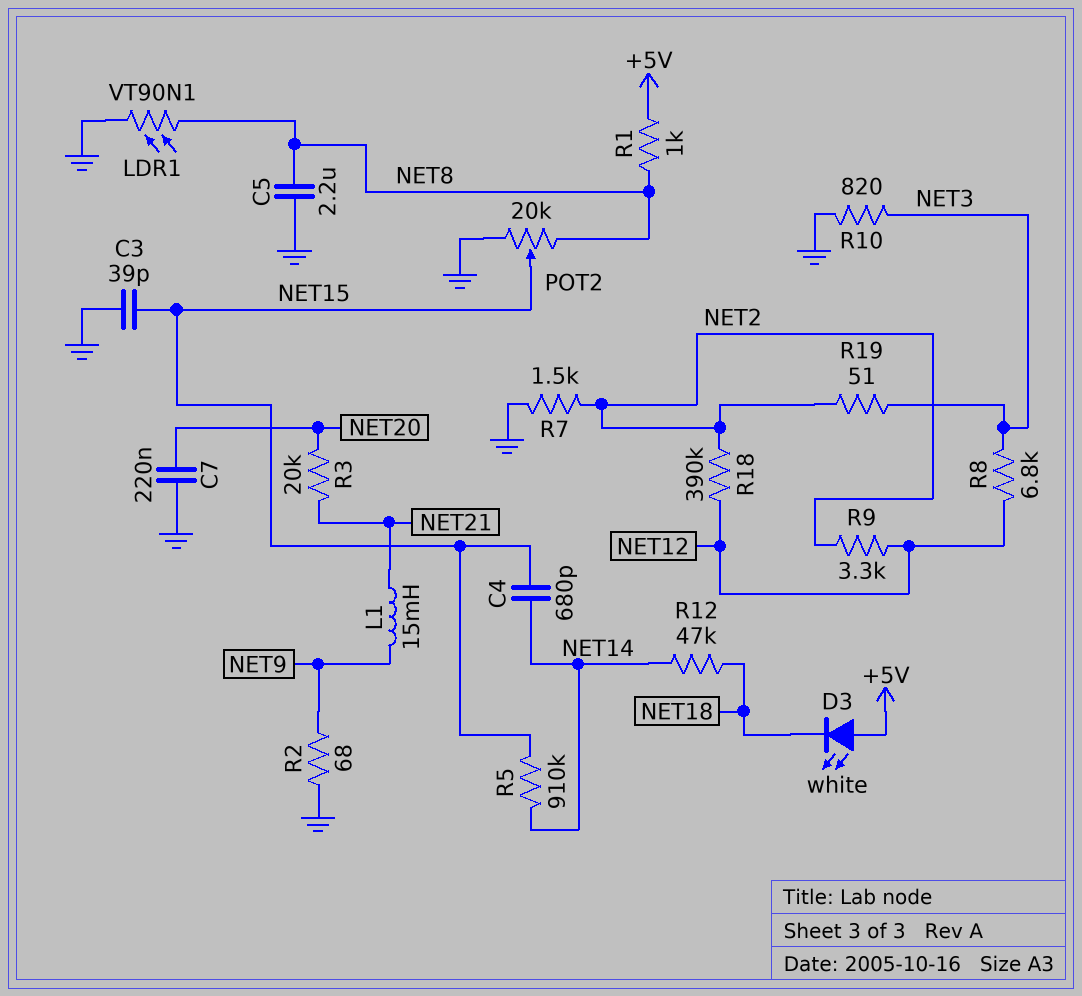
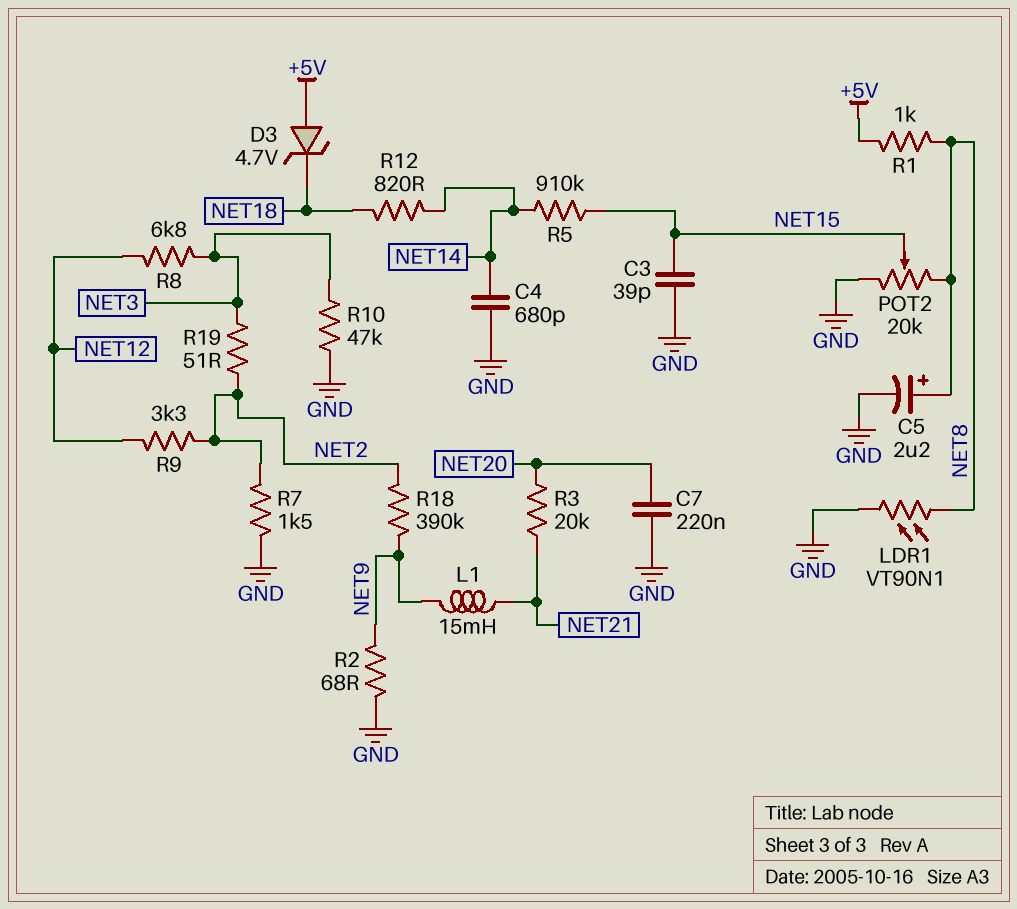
C4: 680pF (NET14, NET15) -> 680pF (GND, NET14)
C5: 2.2uF (GND, NET8) -> 2.2uF (plus NET8, minus GND)
D3: LED white (A +5V, K NET18) -> zener 4.7V (A +5V, K NET18)
R10: 820 (GND, NET3) -> 47k (GND, NET3)
R12: 47k (NET14, NET18) -> 820 (NET14, NET18)
R18: 390k (NET2, NET12) -> 390k (NET2, NET9)

